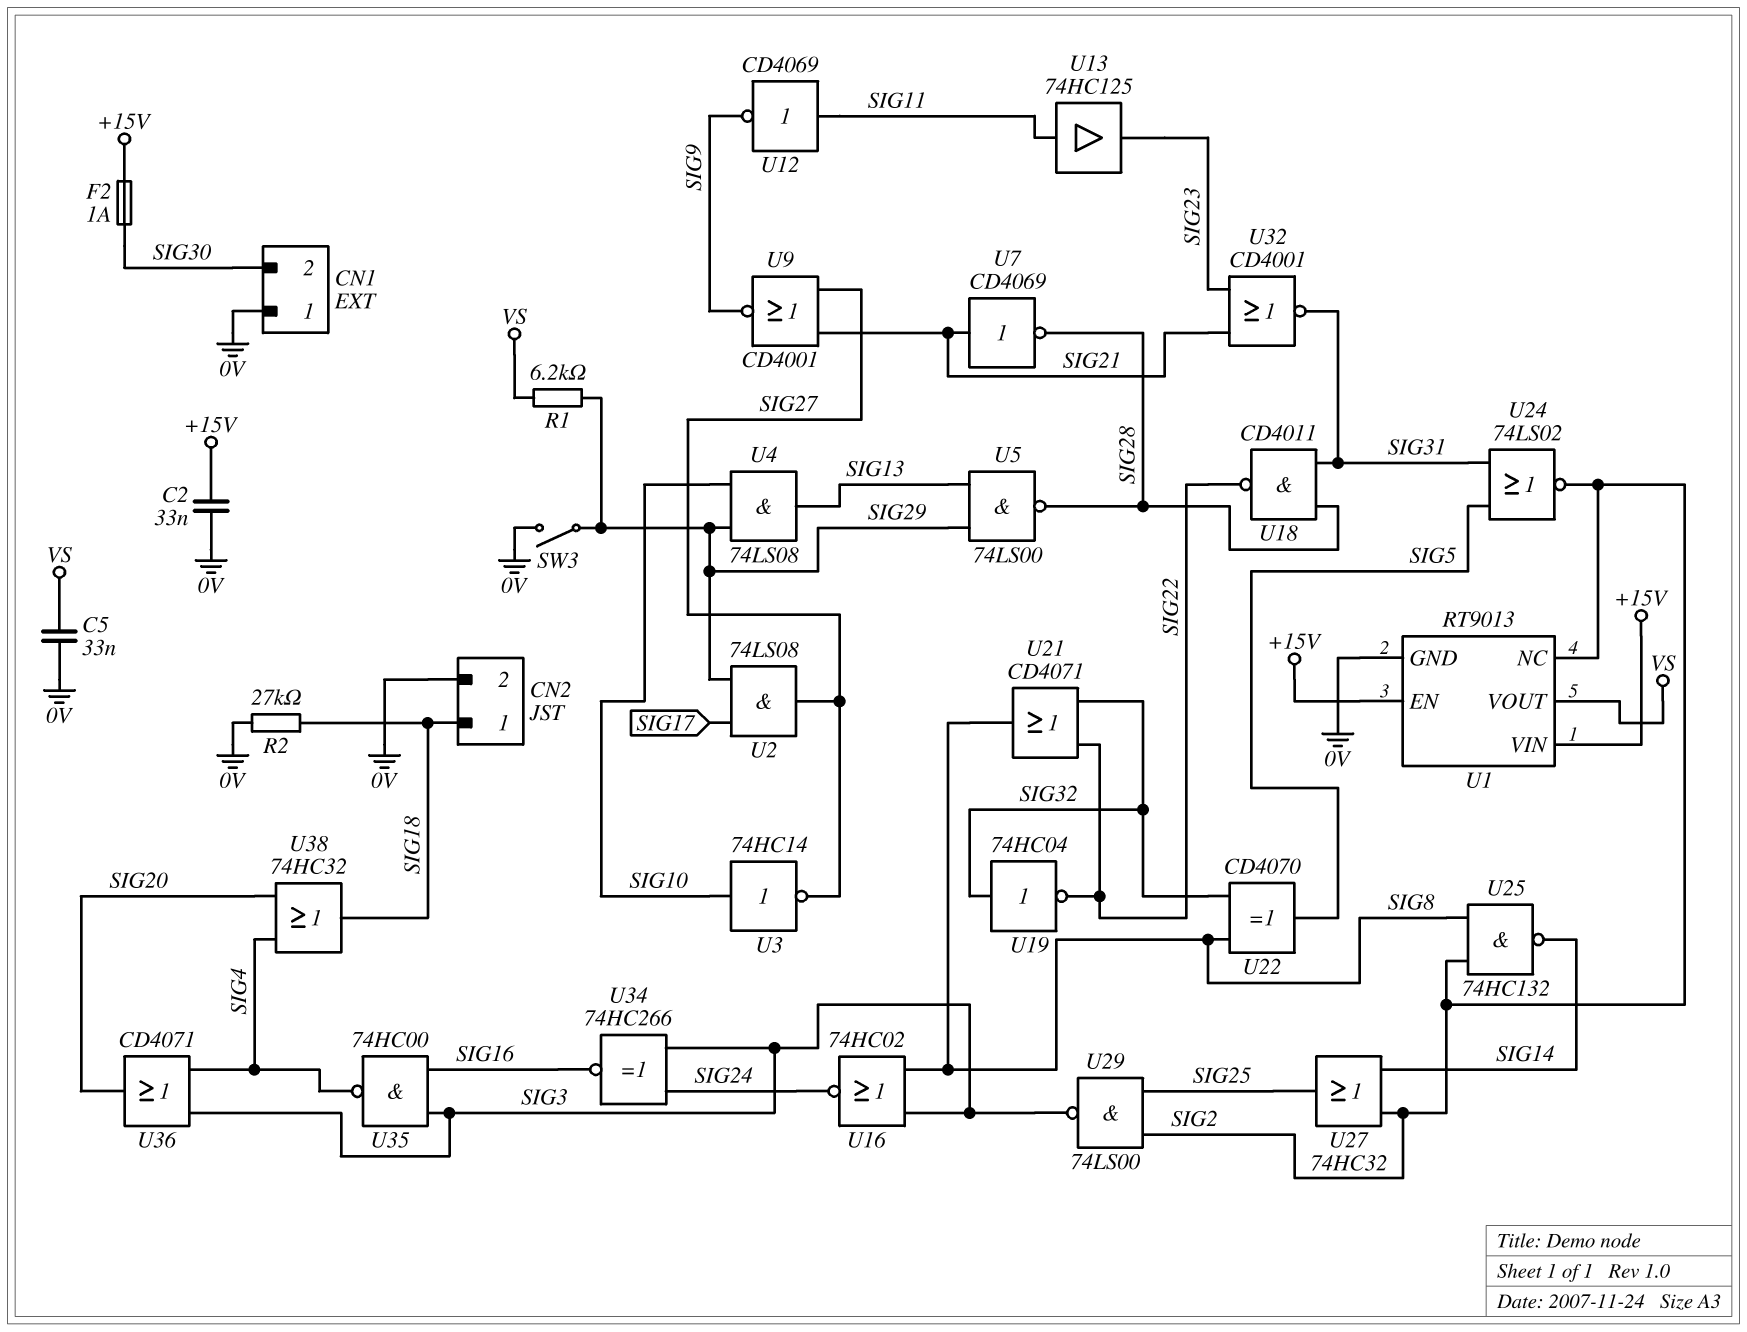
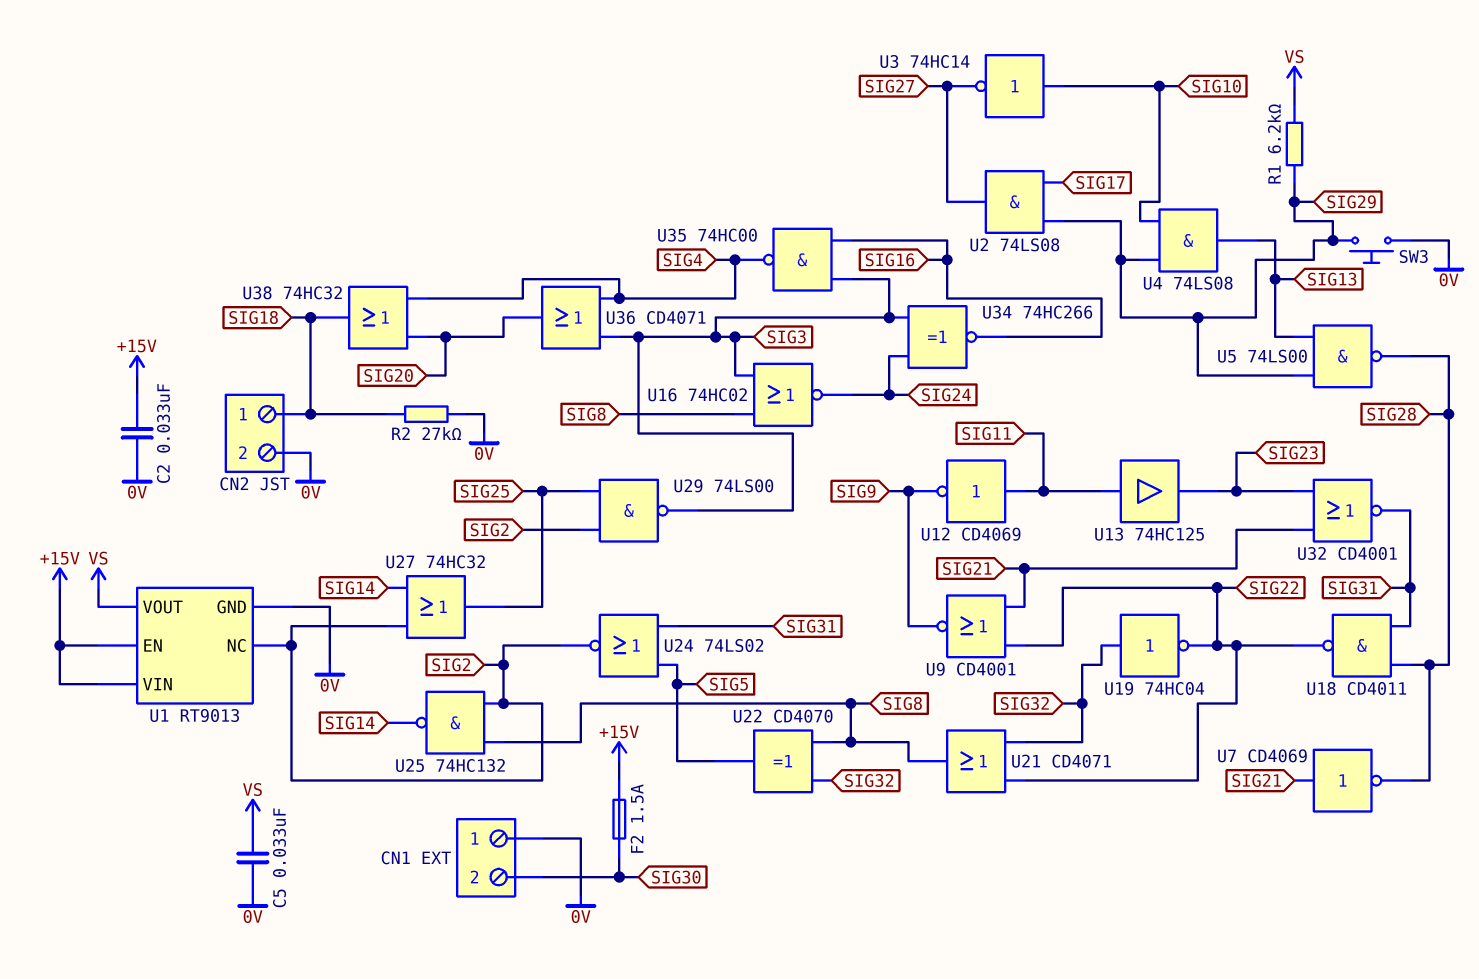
F2: 1A (+15V, SIG30) -> 1.5A (+15V, SIG30)
SW3: switch (0V, SIG29) -> button (0V, SIG29)
U9: NOR CD4001 (in SIG21, in SIG27, out SIG9) -> NOR CD4001 (in SIG21, in SIG22, out SIG9)

